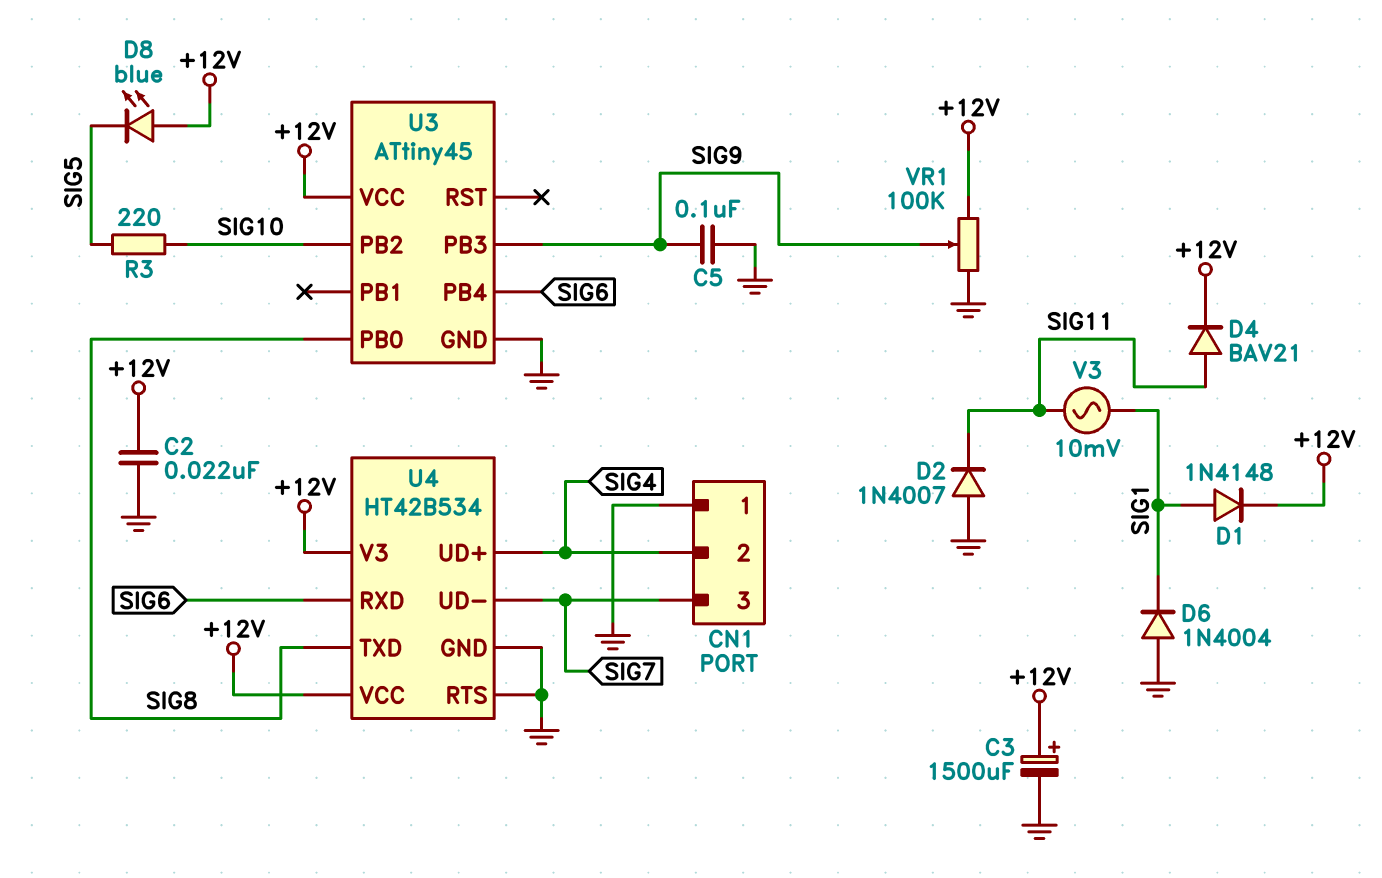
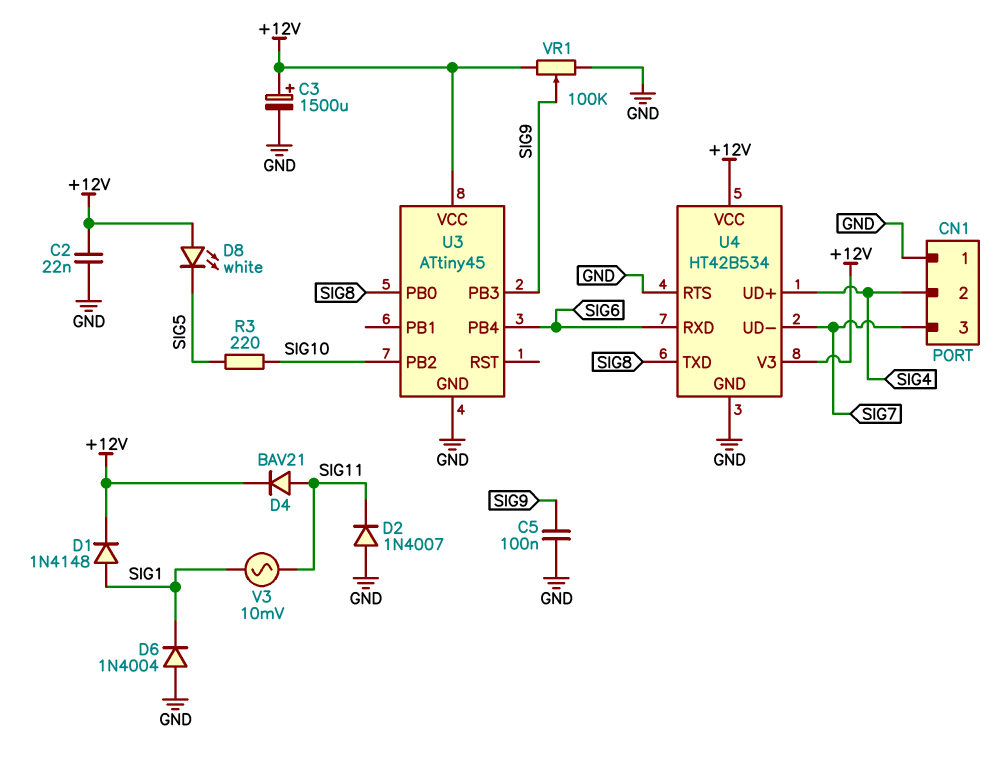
D8: LED blue (A +12V, K SIG5) -> LED white (A +12V, K SIG5)

